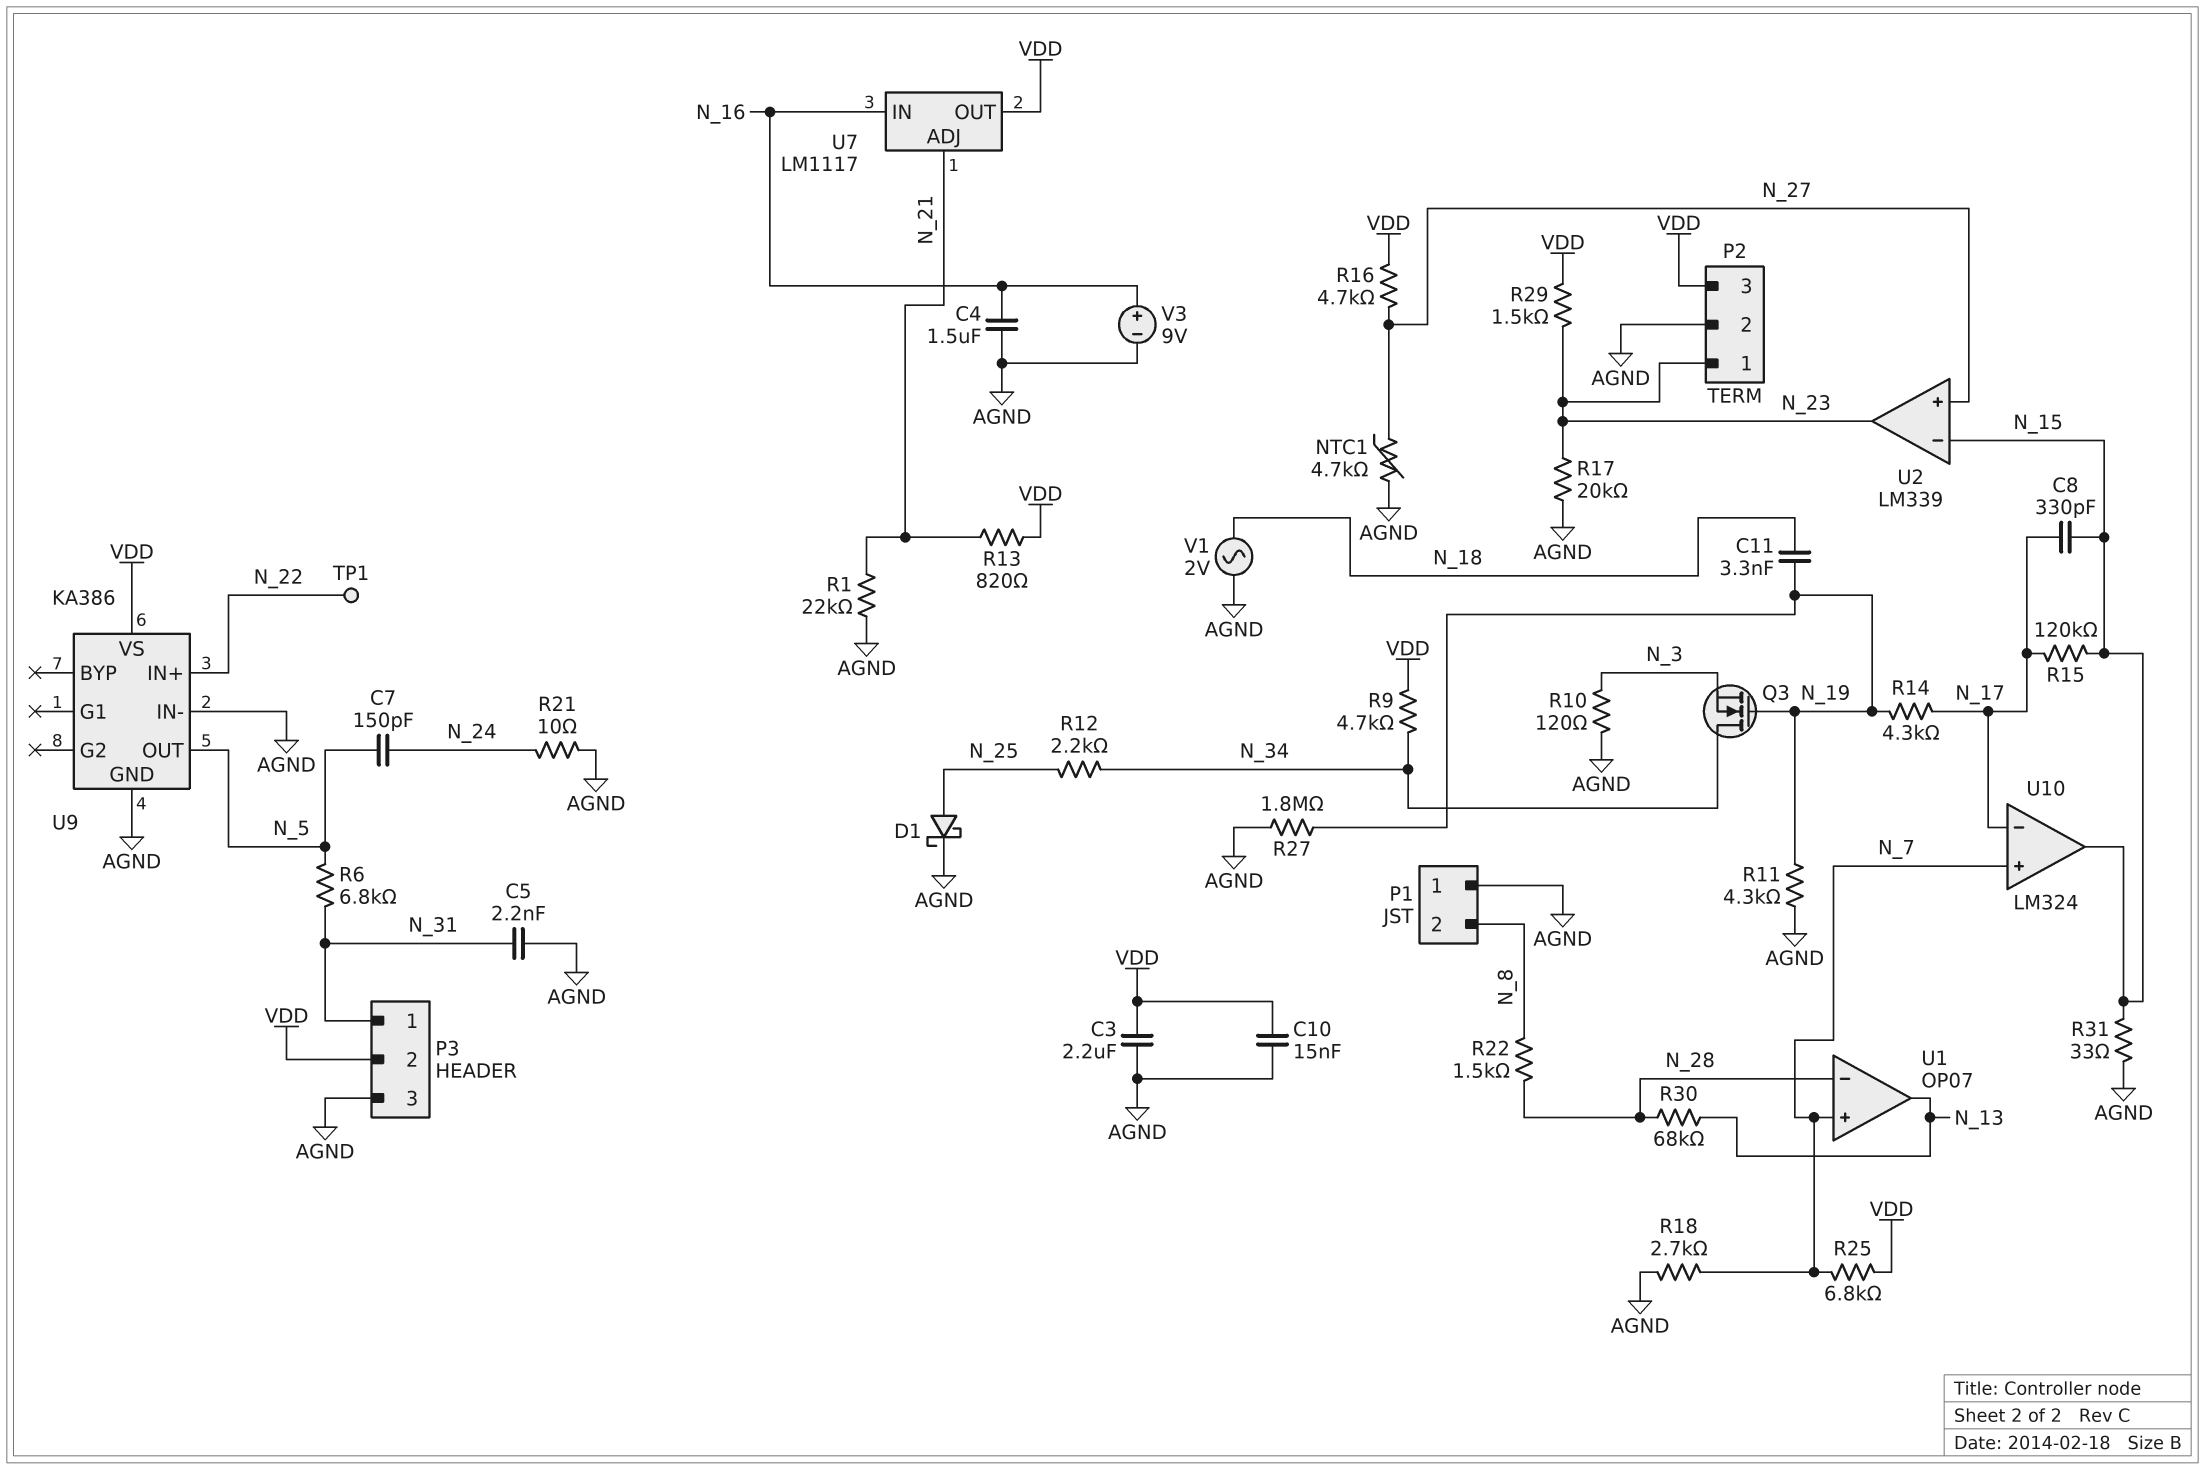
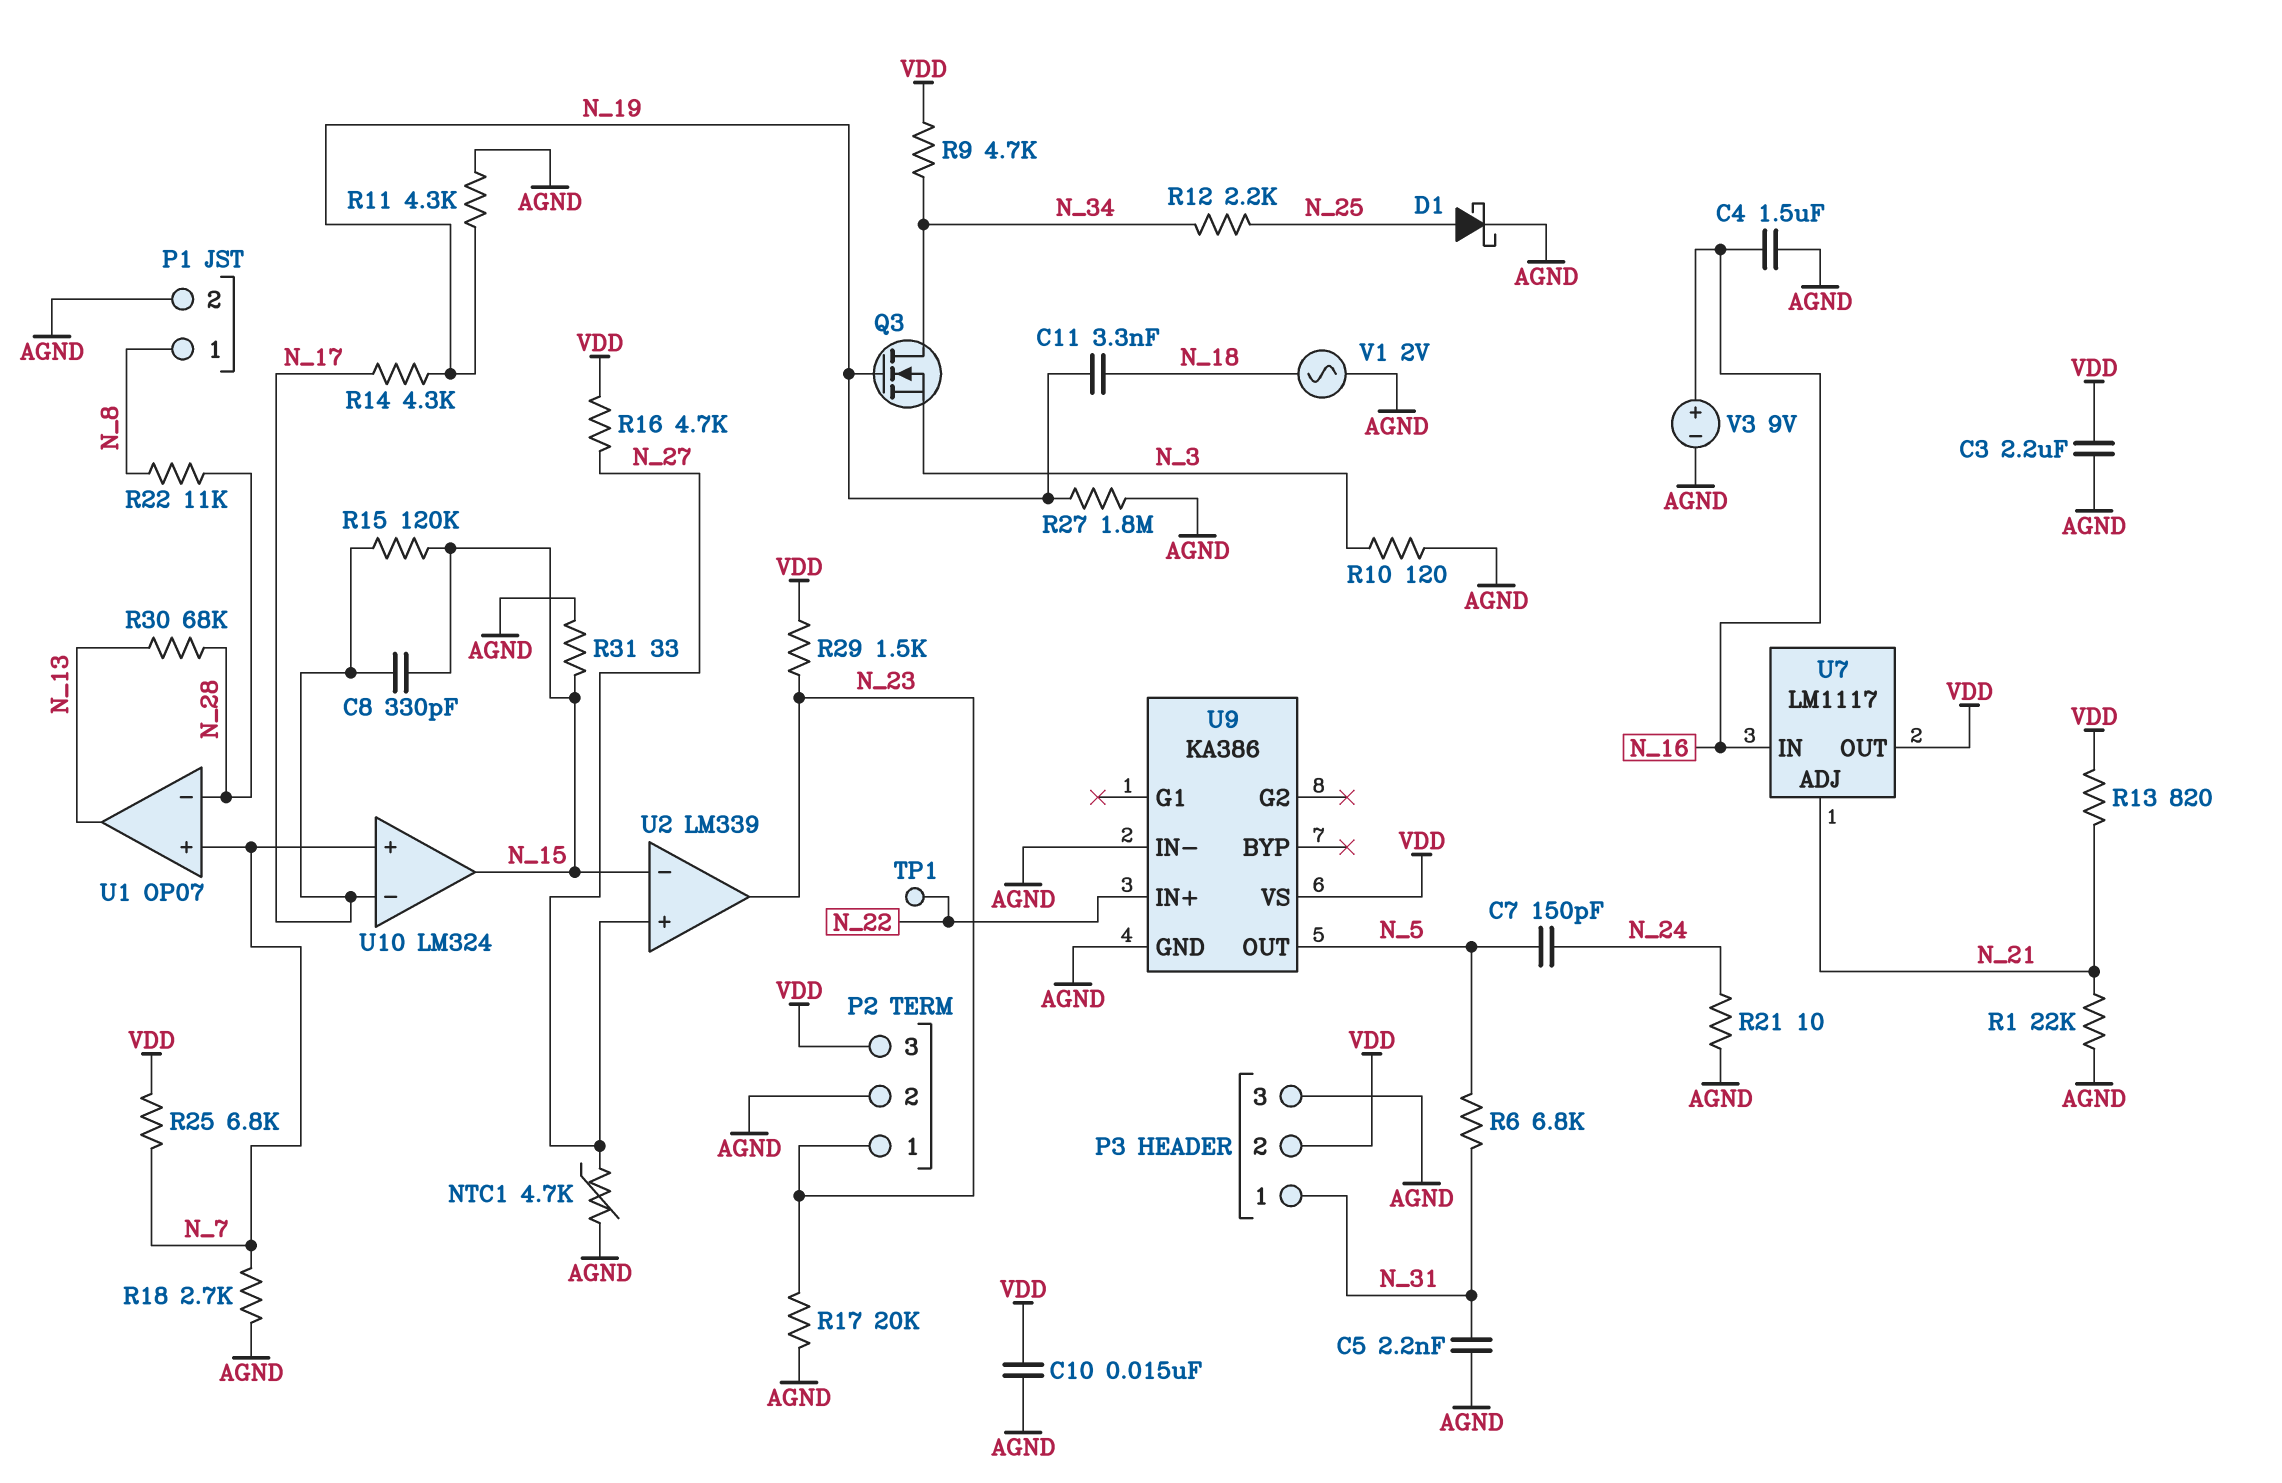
P1 pin 1: AGND -> N_8
P1 pin 2: N_8 -> AGND
R22: 1.5k (N_8, N_28) -> 11k (N_8, N_28)

